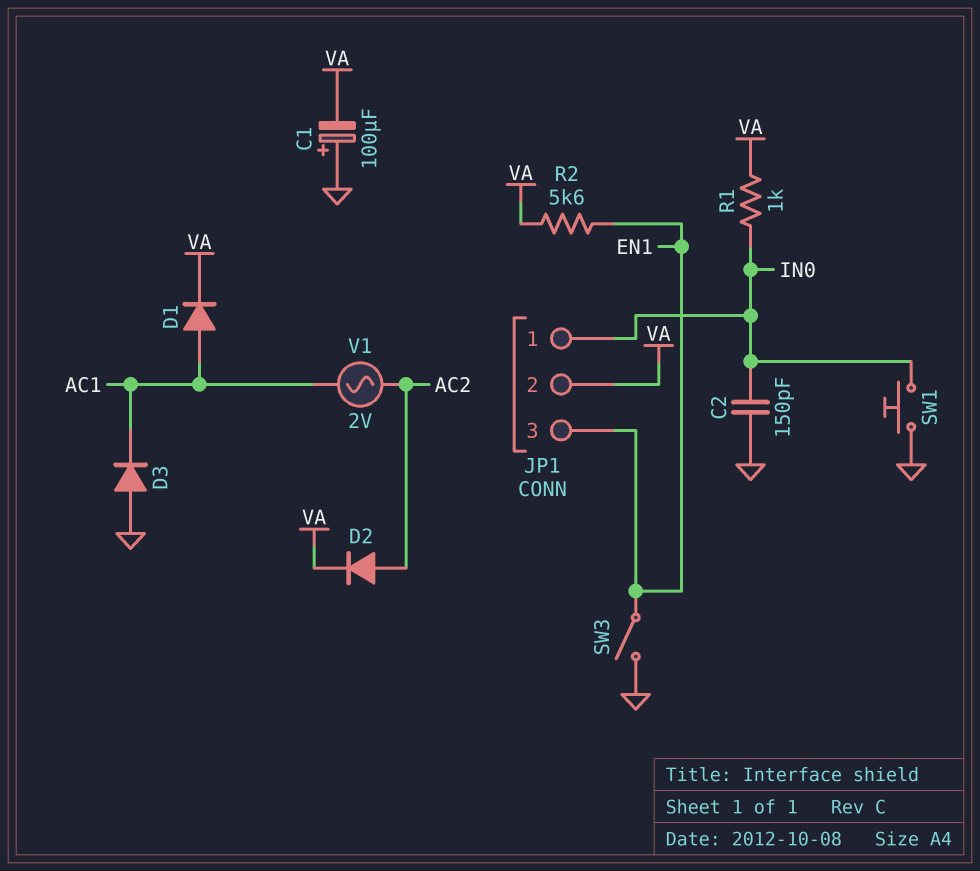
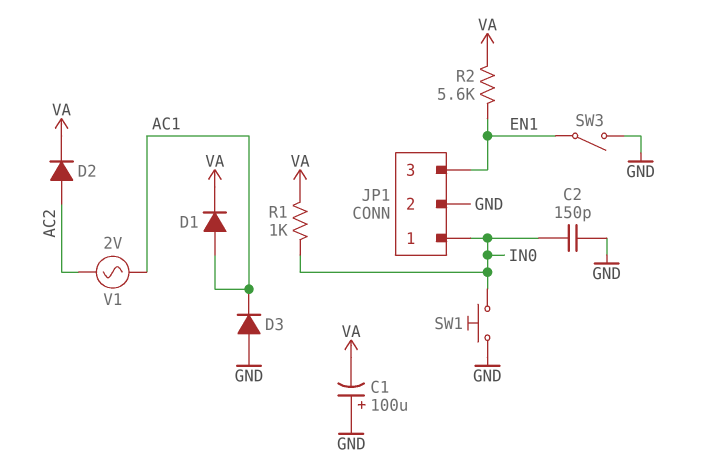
JP1 pin 2: VA -> GND

